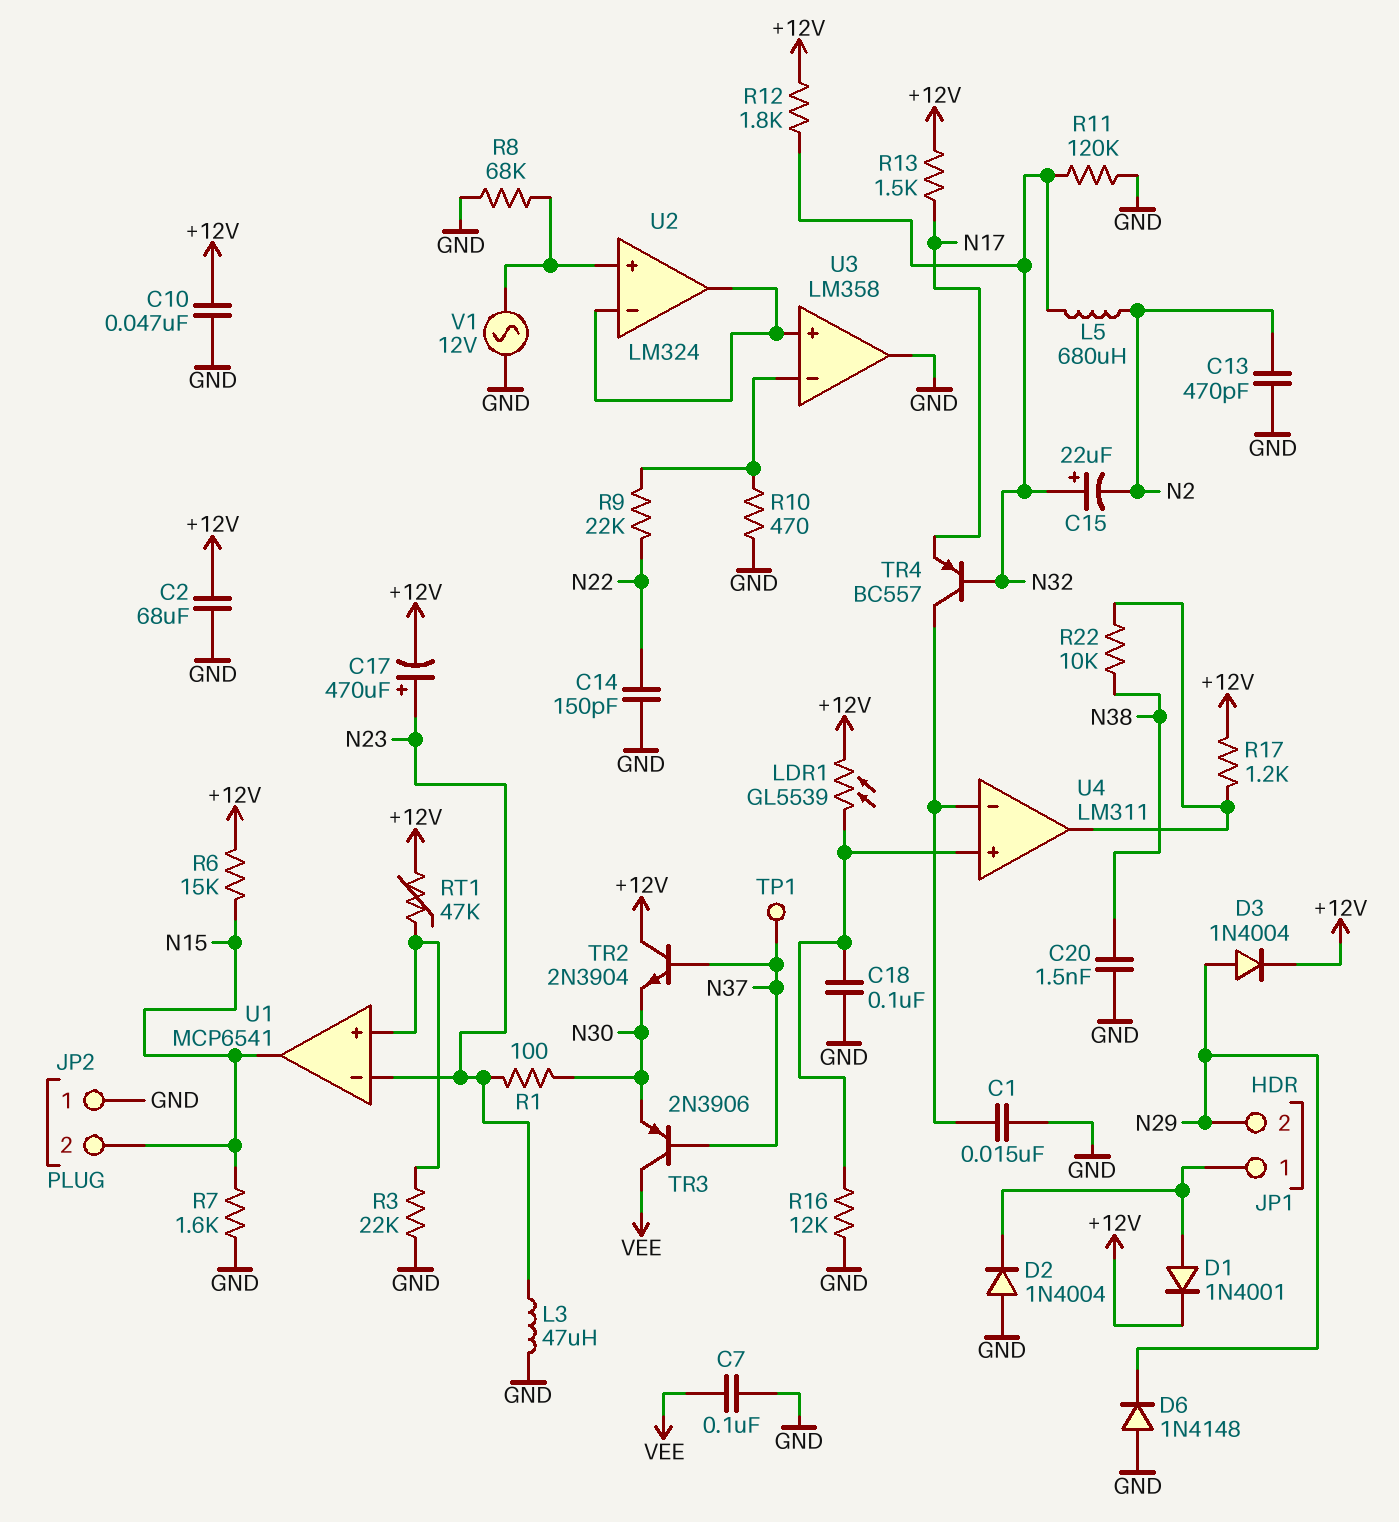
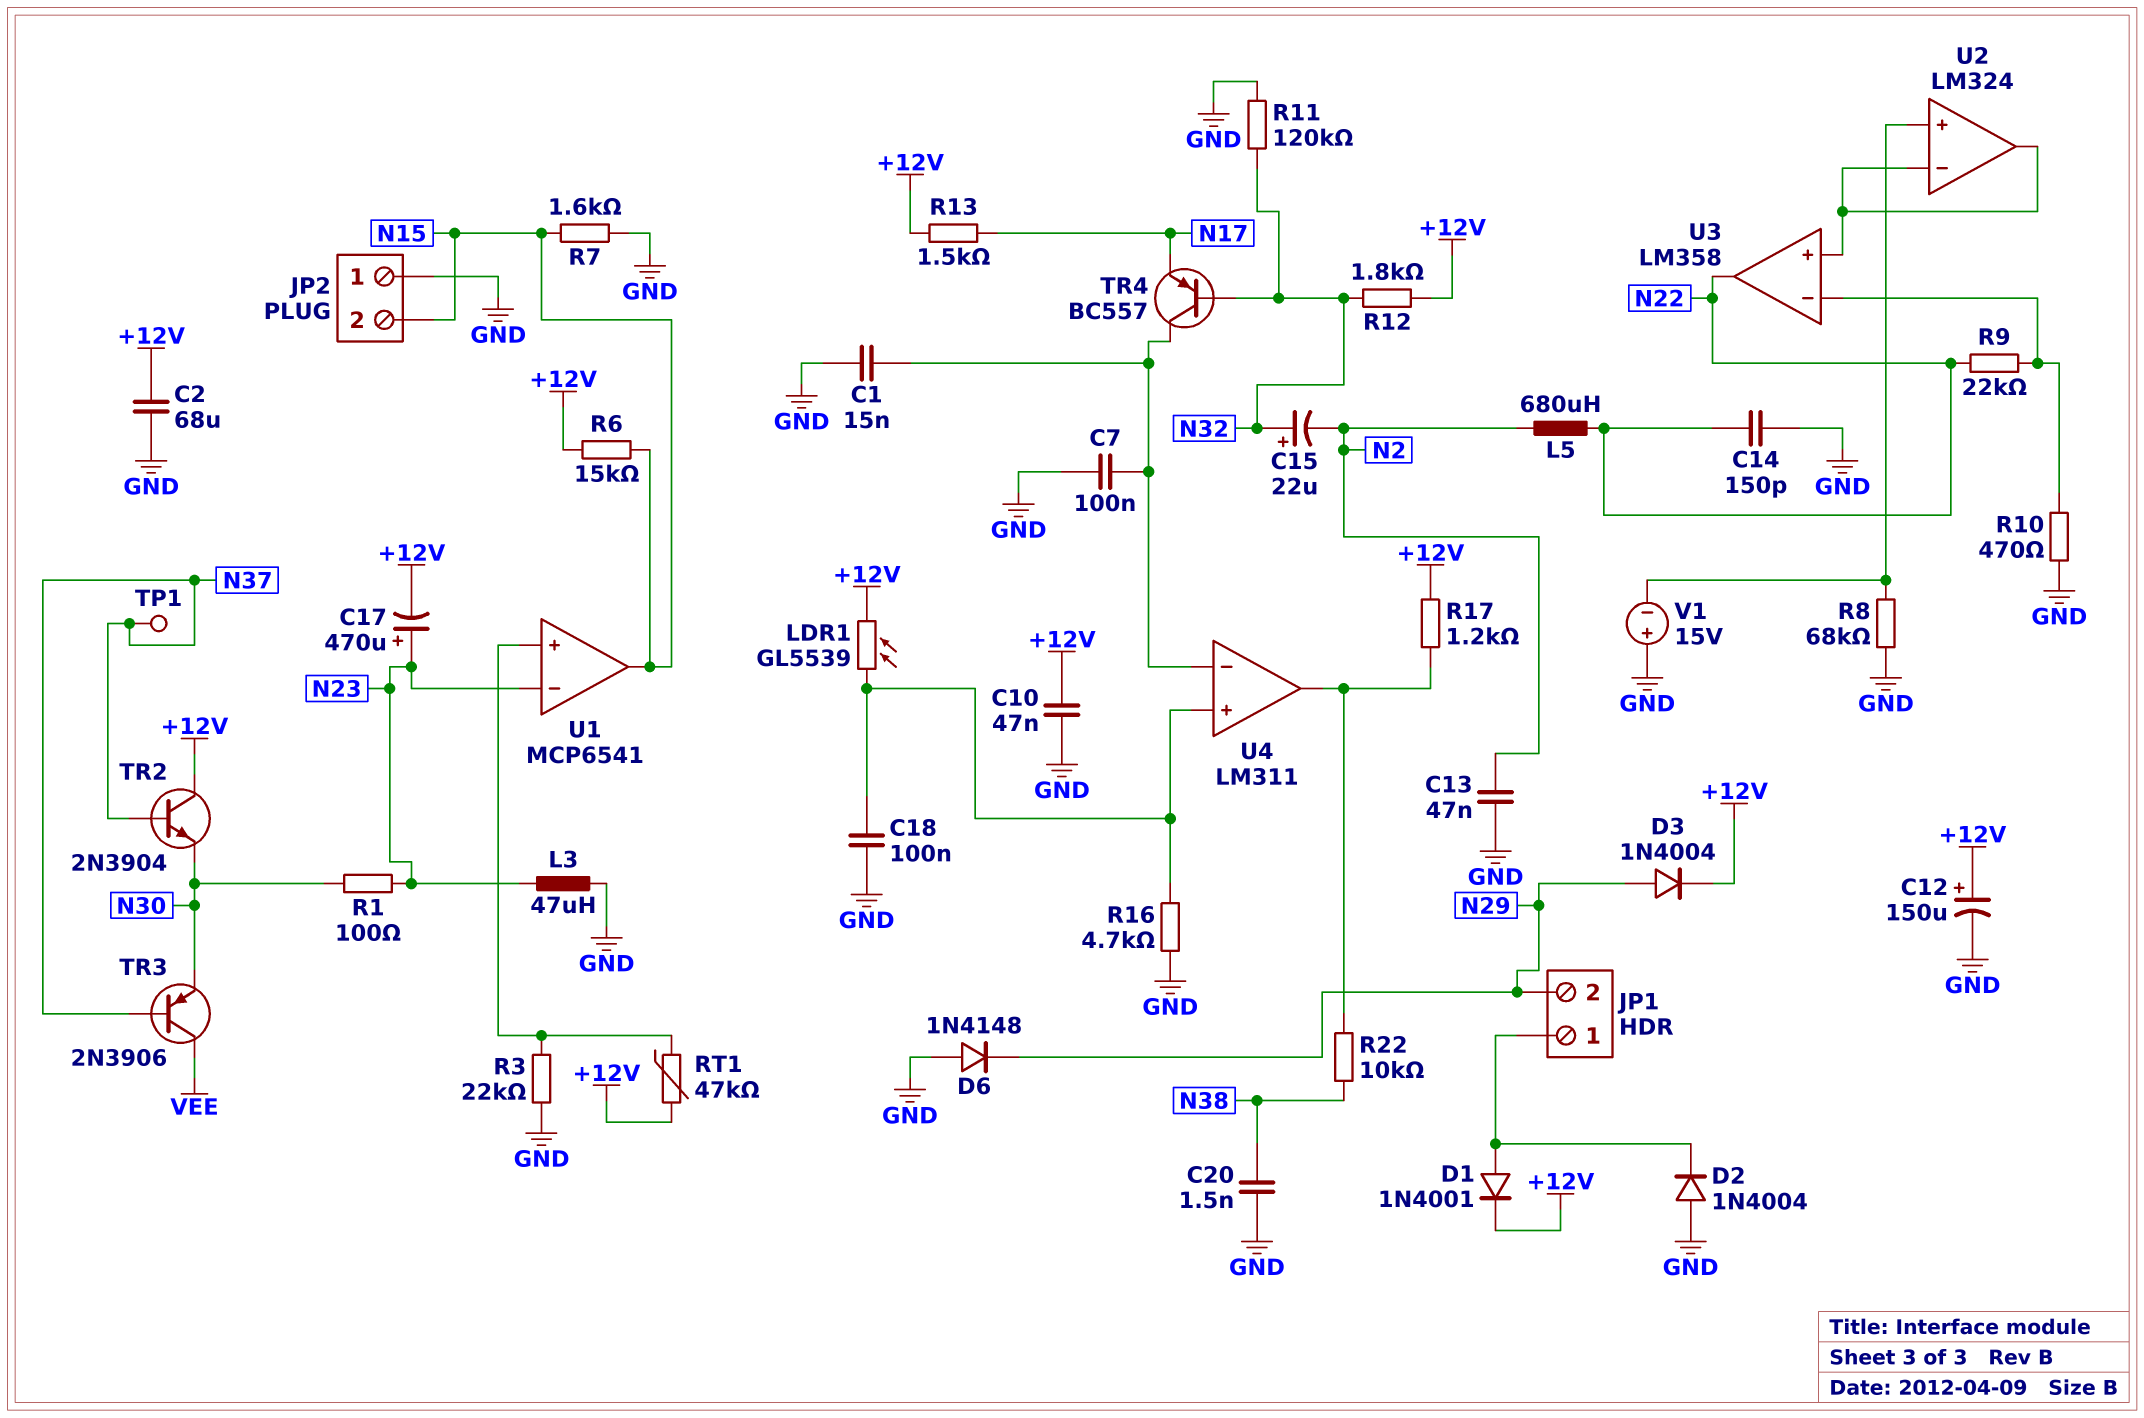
C7: 100nF (GND, VEE) -> 100nF (GND, U4/in-)
C12: none -> 150uF (plus +12V, minus GND)
C13: 470pF (GND, N2) -> 47nF (GND, N2)
L5: 680uH (N2, N32) -> 680uH (N2, N22)
R16: 12k (GND, U4/in+) -> 4.7k (GND, U4/in+)
U3 pin out: GND -> N22
V1: AC 12V (GND, U2/in+) -> 15V (plus GND, minus U2/in+)

